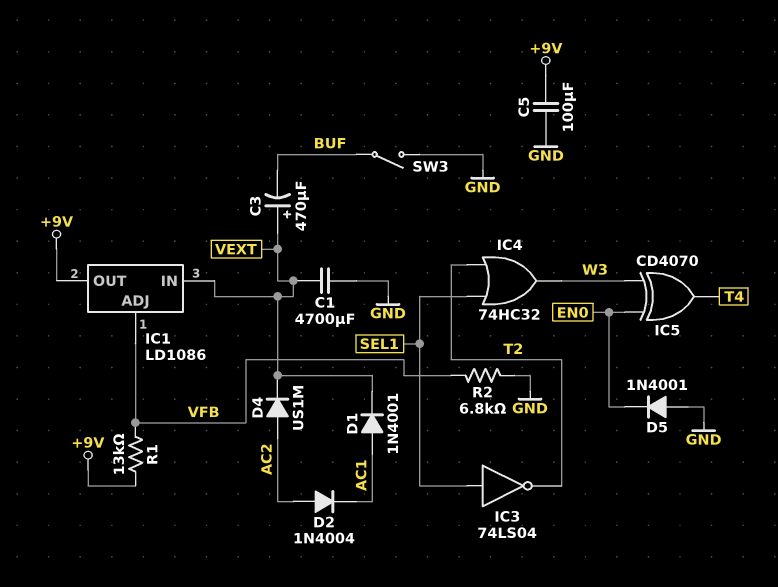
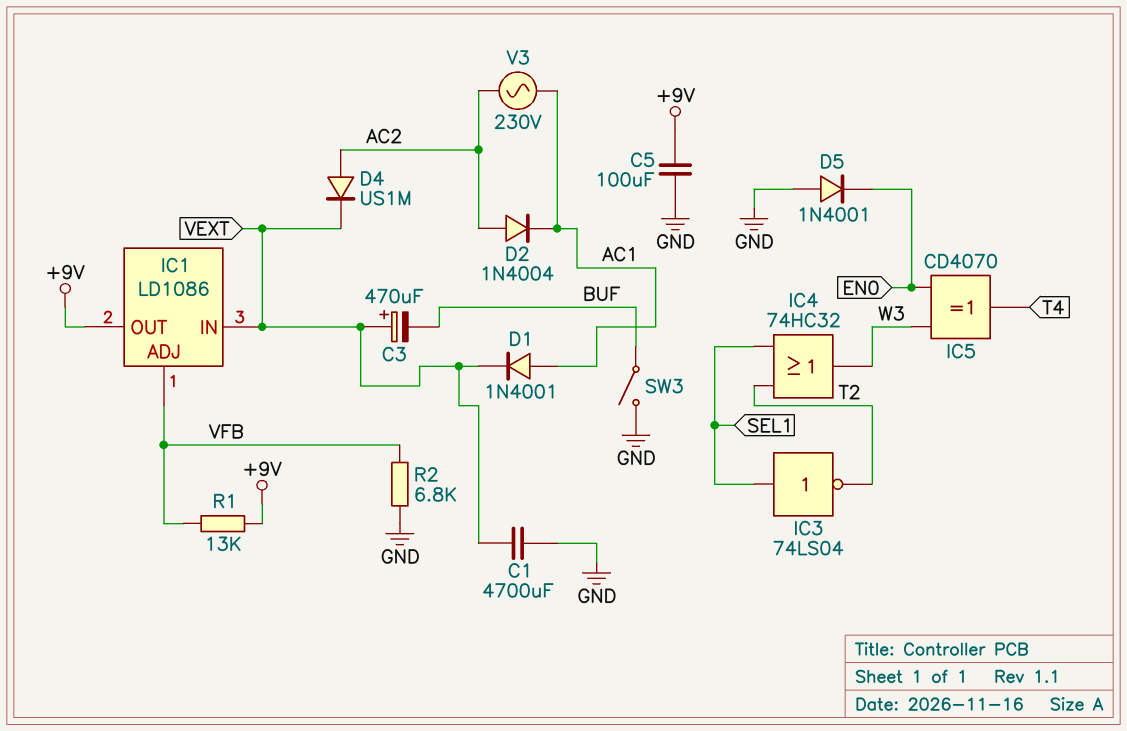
V3: none -> AC 230V (AC1, AC2)

